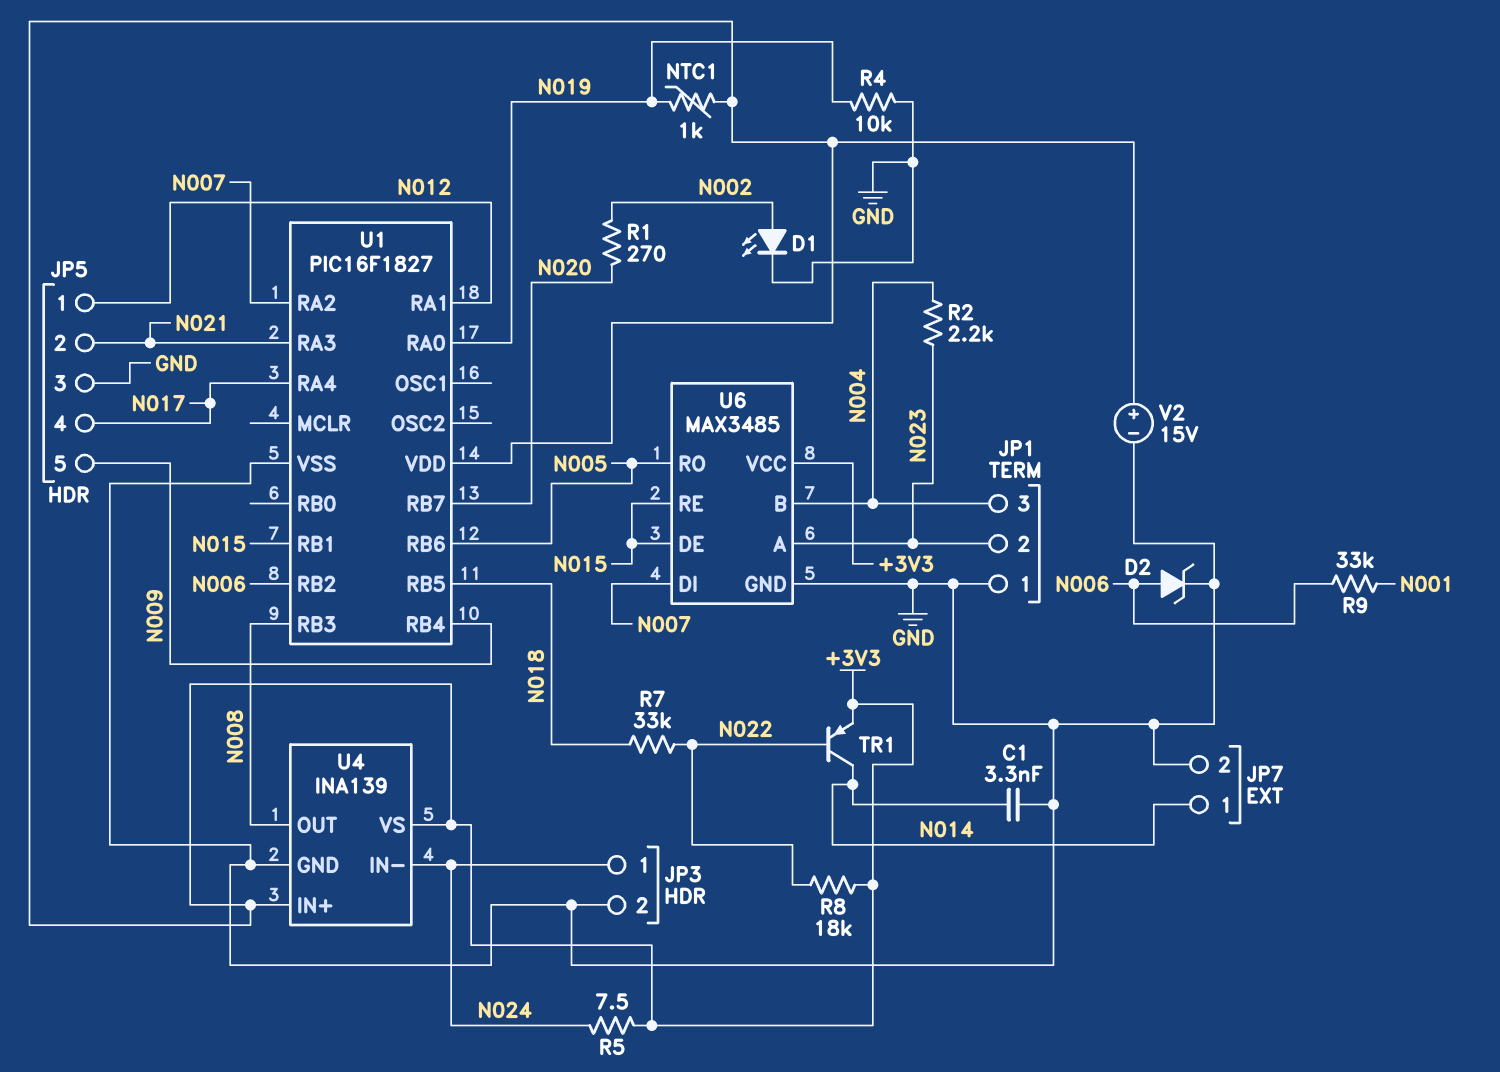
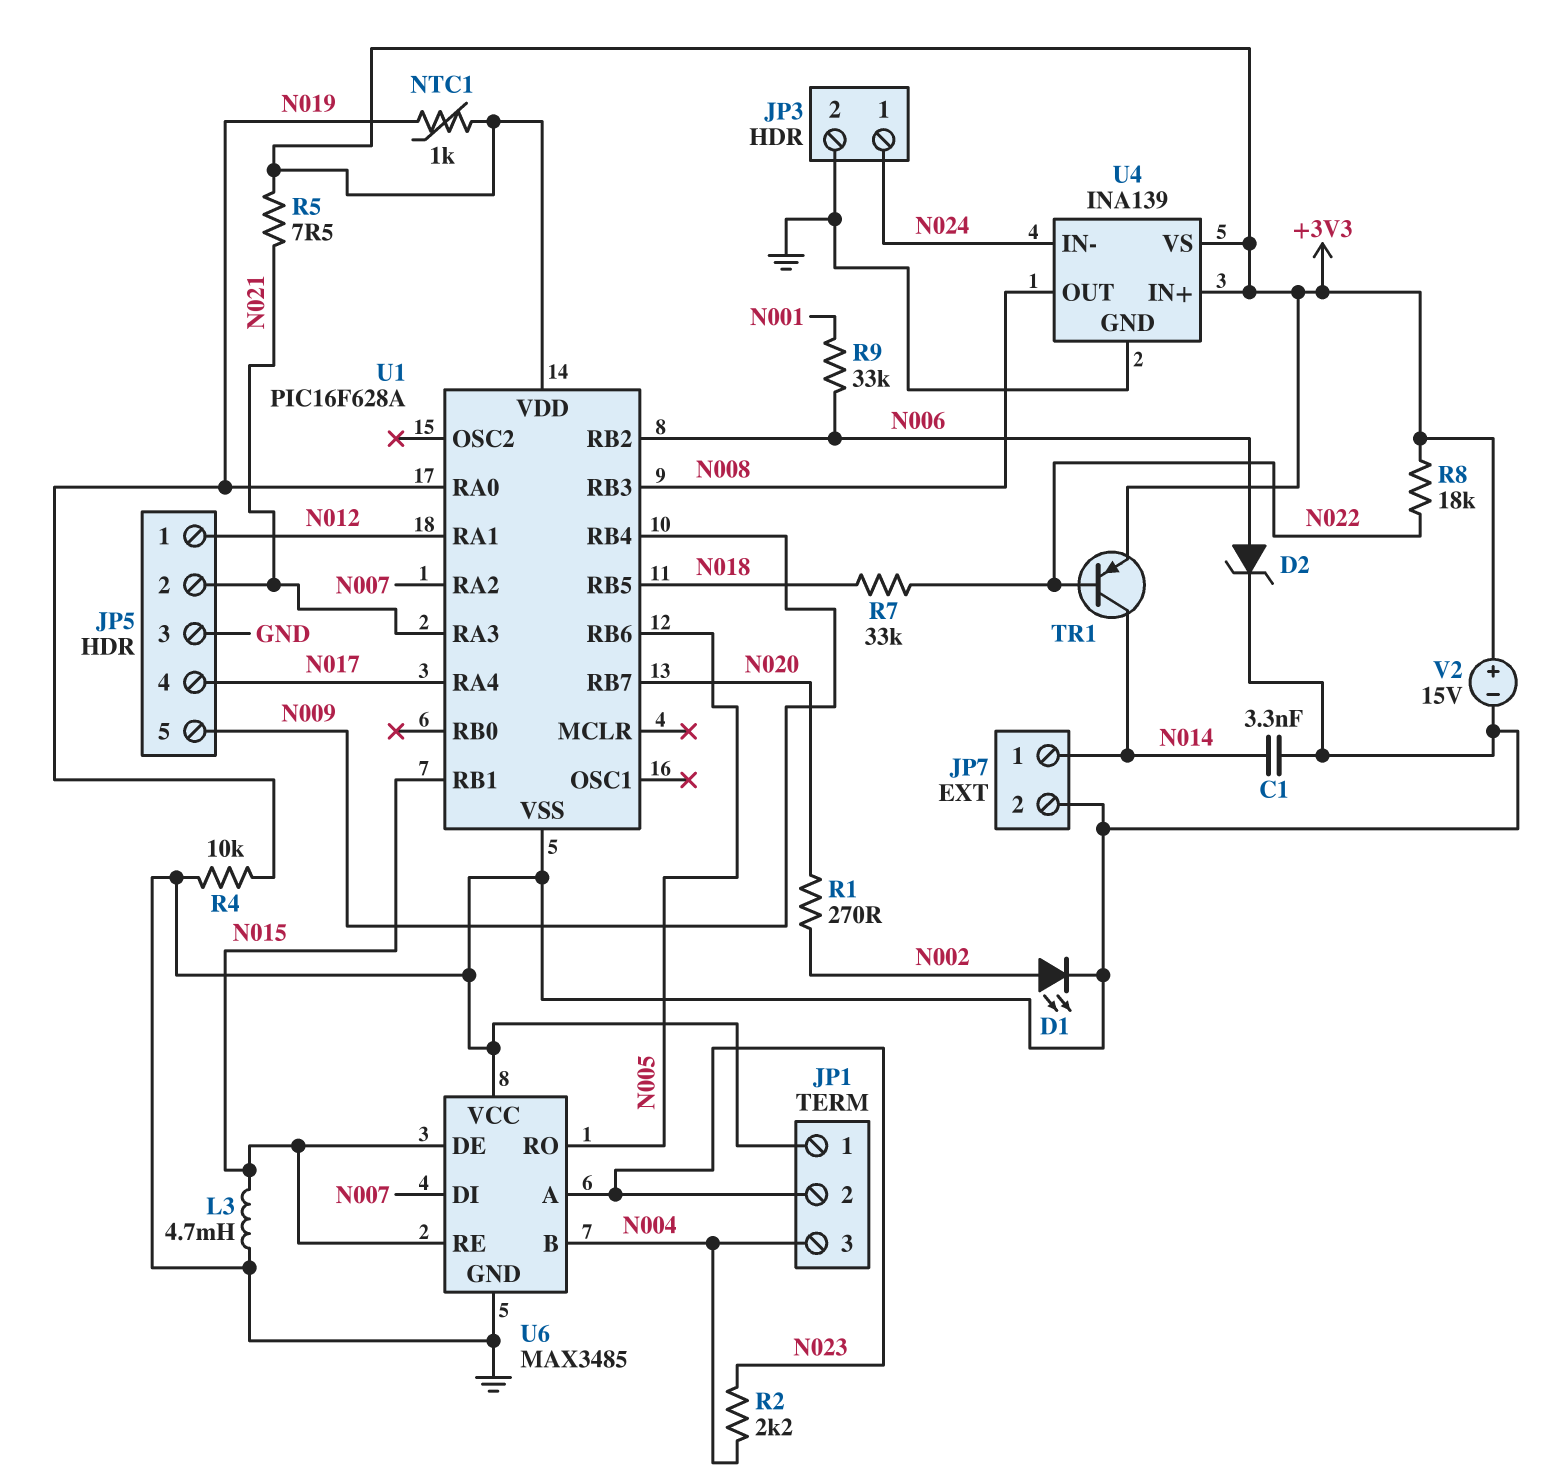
L3: none -> 4.7mH (GND, N015)
R5: 7.5 (+3V3, N024) -> 7.5 (+3V3, N021)
U1: PIC16F1827 -> PIC16F628A
U6 pin VCC: +3V3 -> GND

